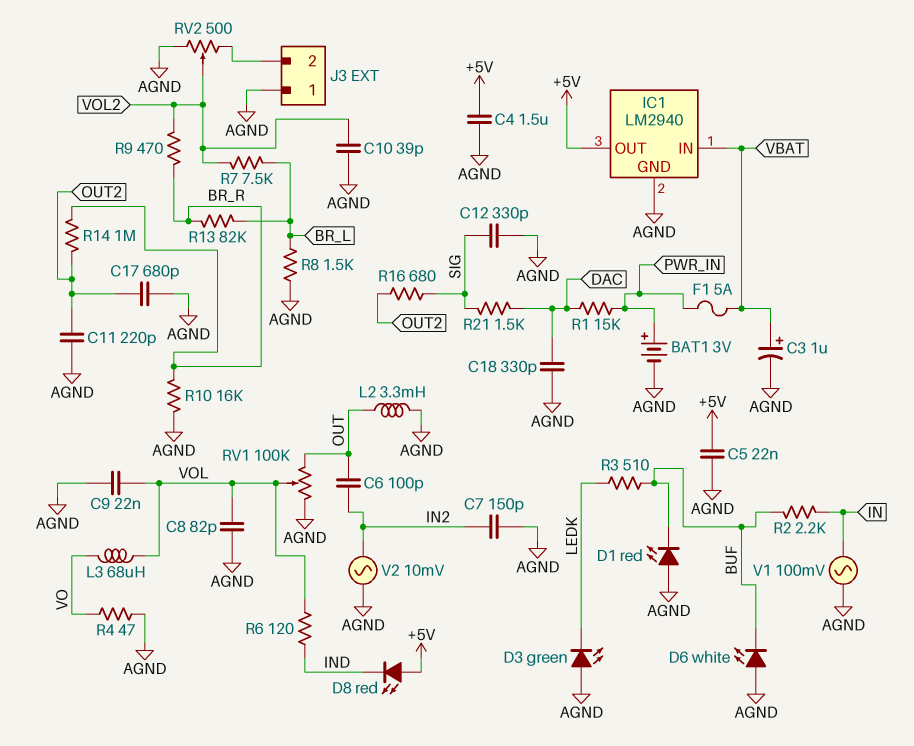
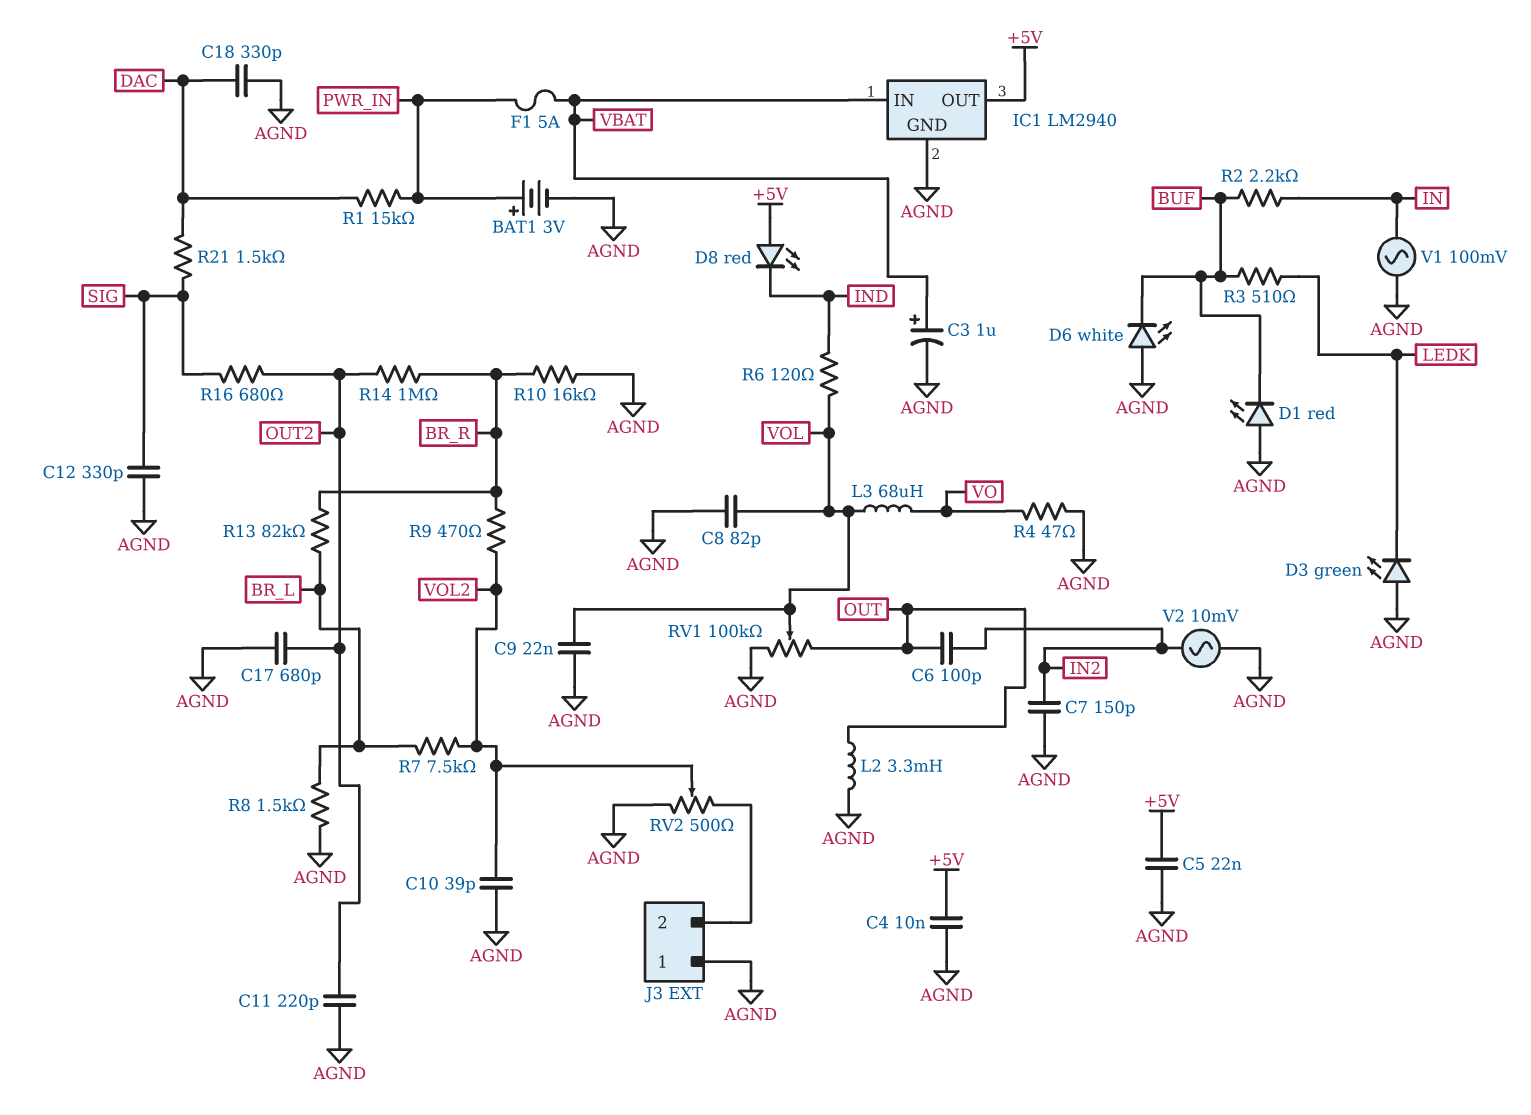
C4: 1.5uF (+5V, AGND) -> 10nF (+5V, AGND)

